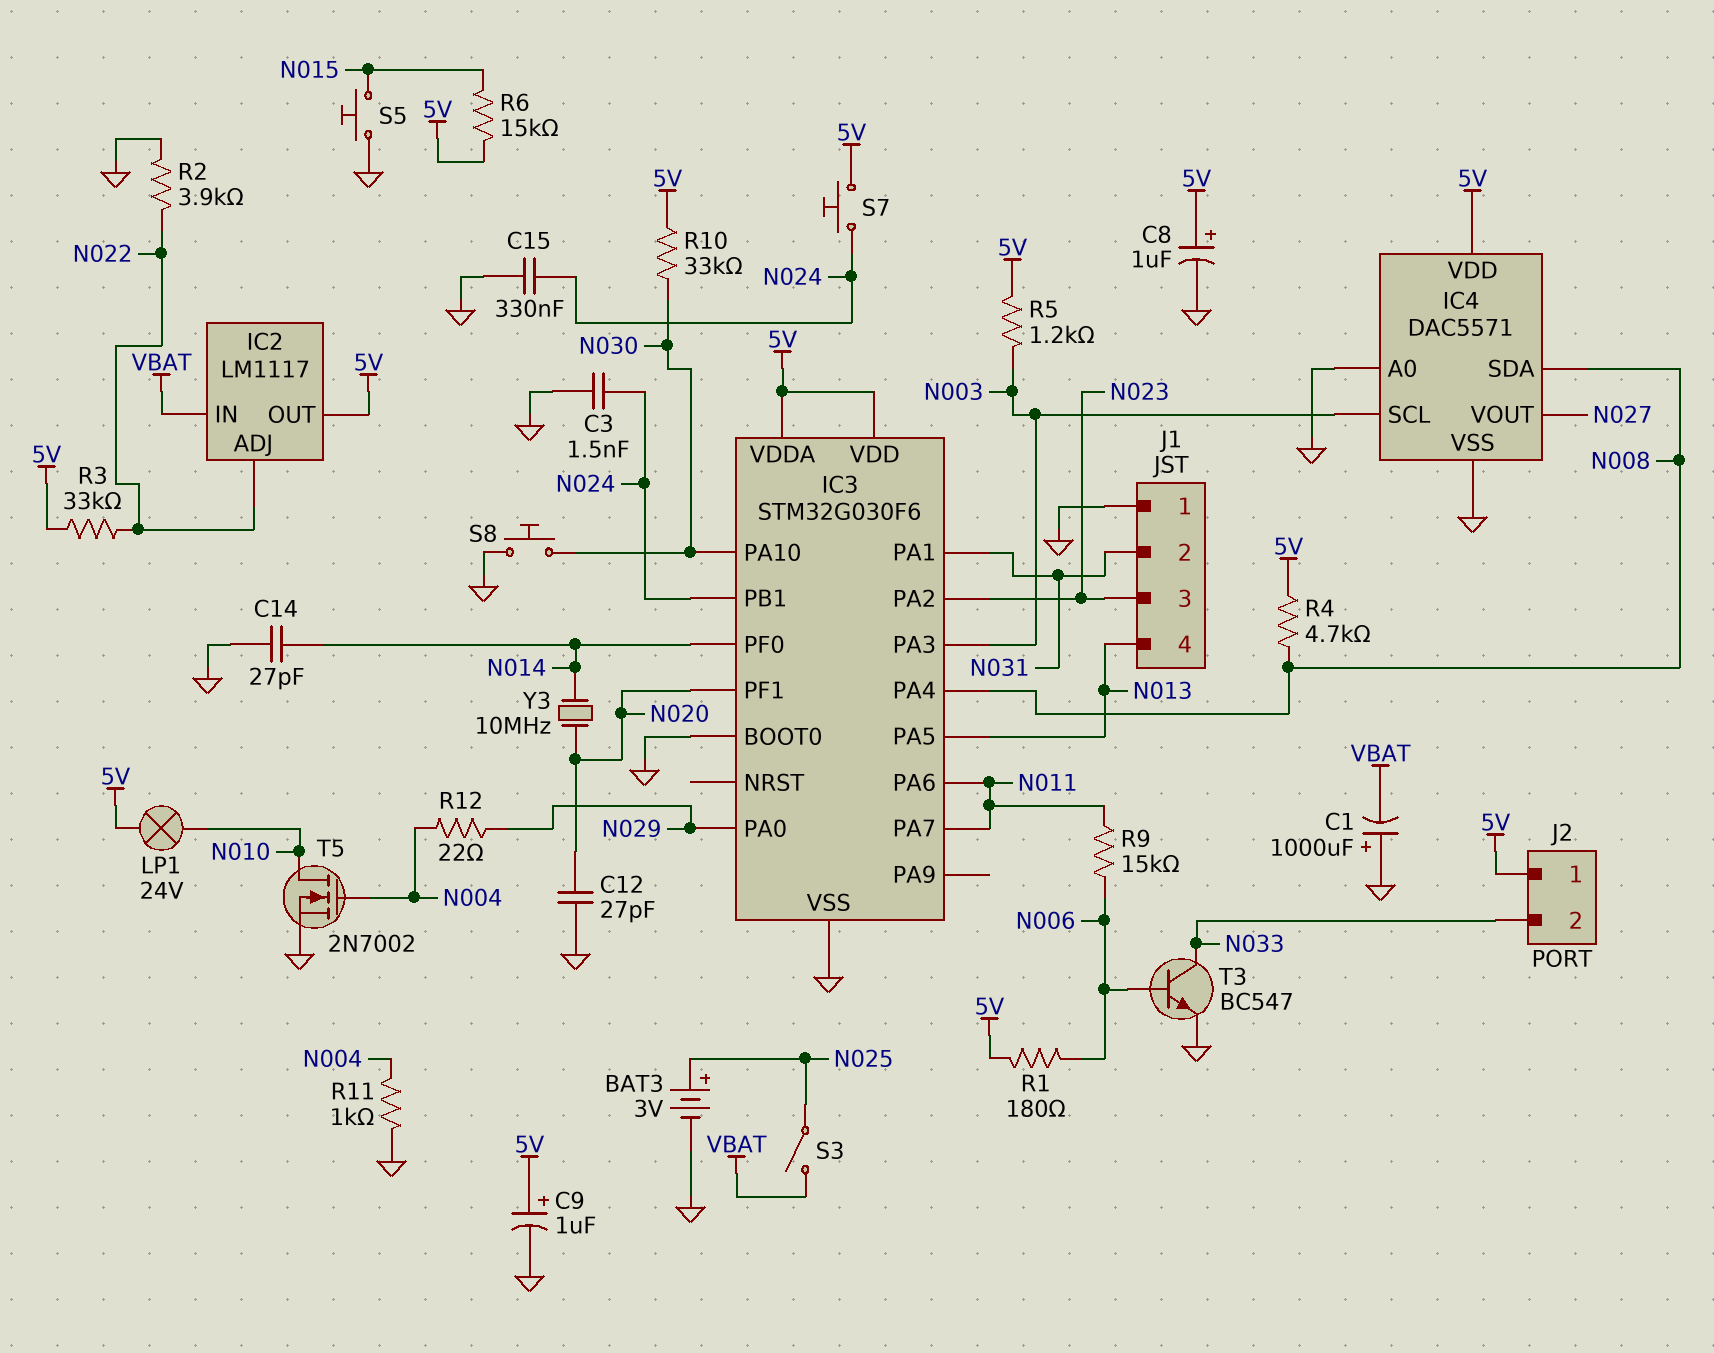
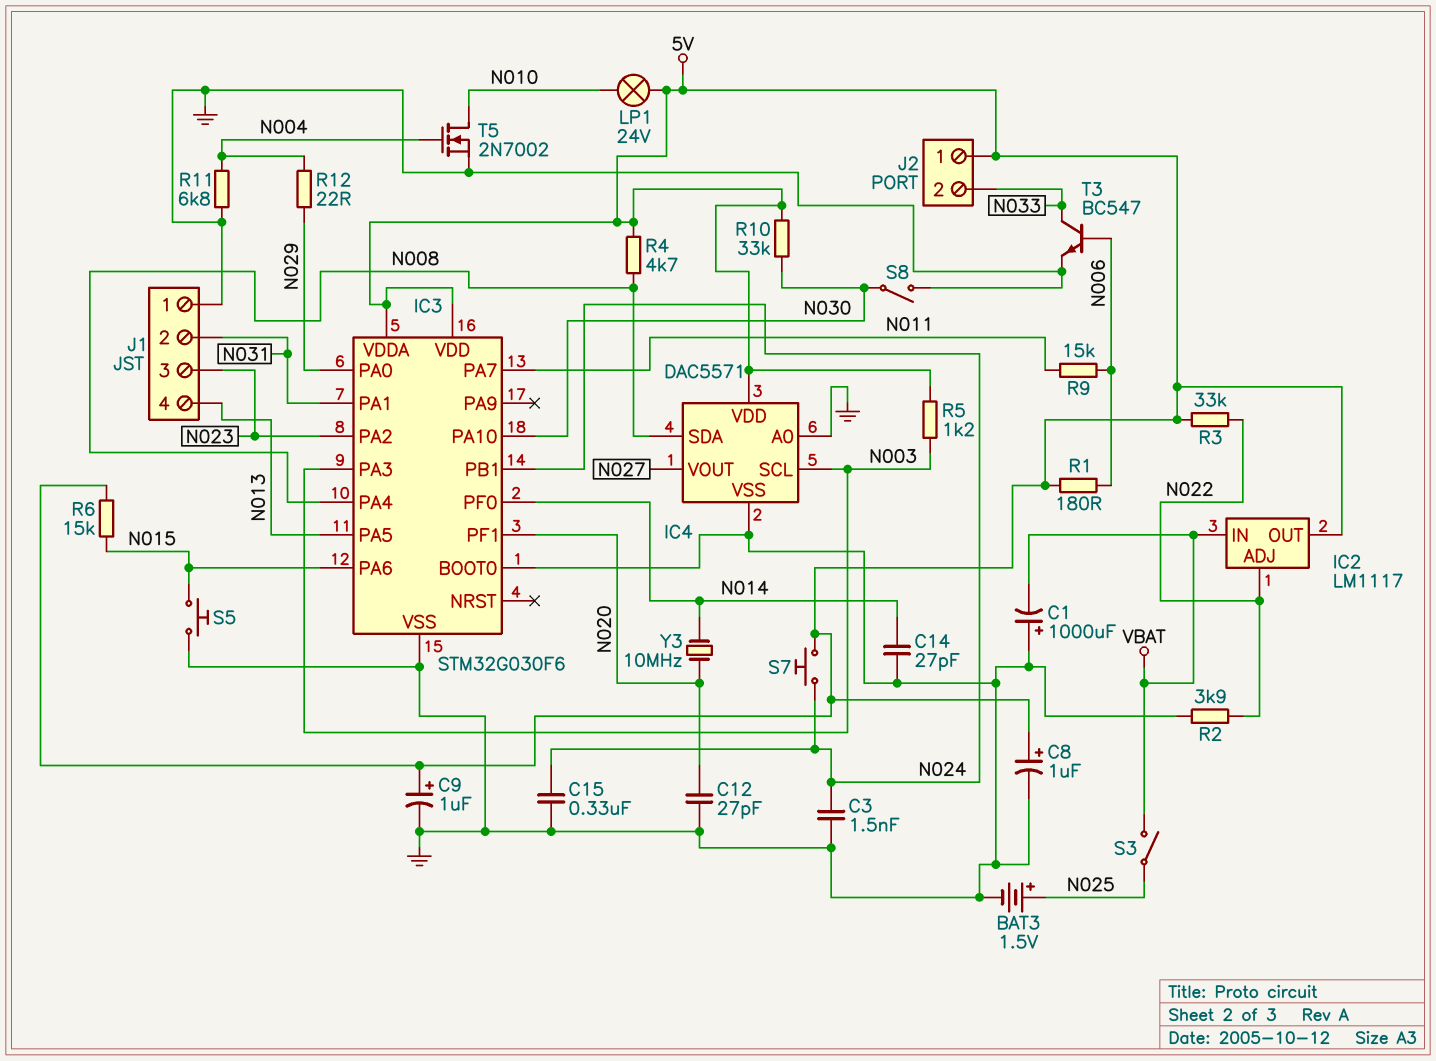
BAT3: 3V (plus N025, minus GND) -> 1.5V (plus N025, minus GND)
IC3 pin PA6: N011 -> N015
R11: 1k (GND, N004) -> 6.8k (GND, N004)
S8: button (GND, N030) -> switch (GND, N030)

